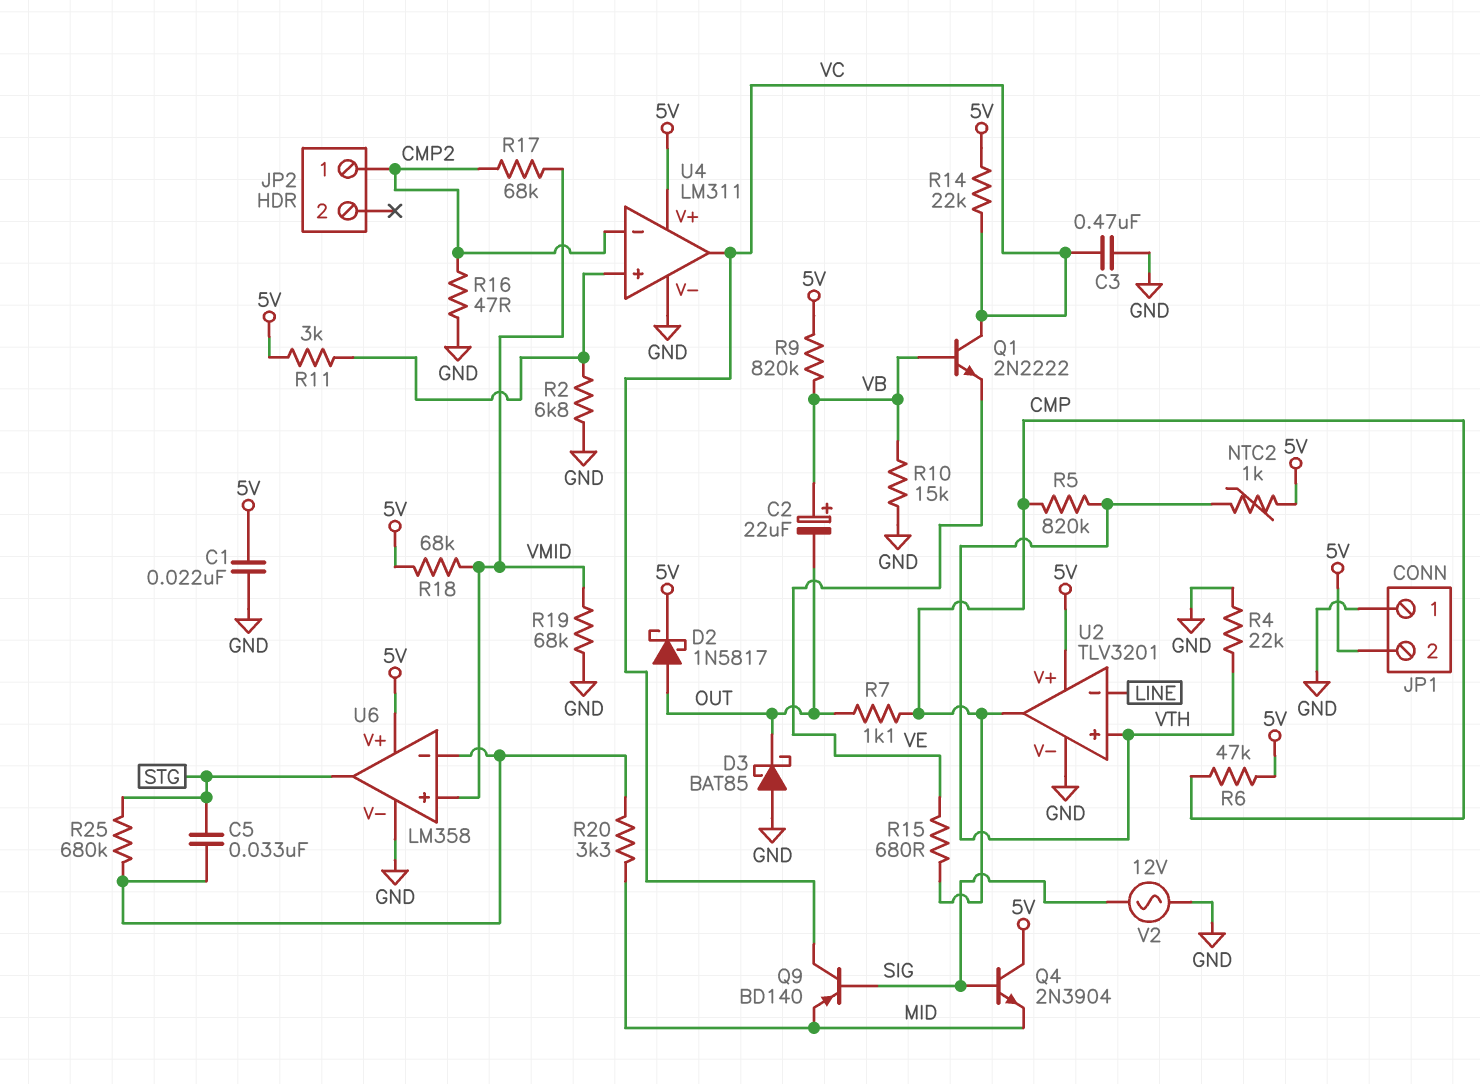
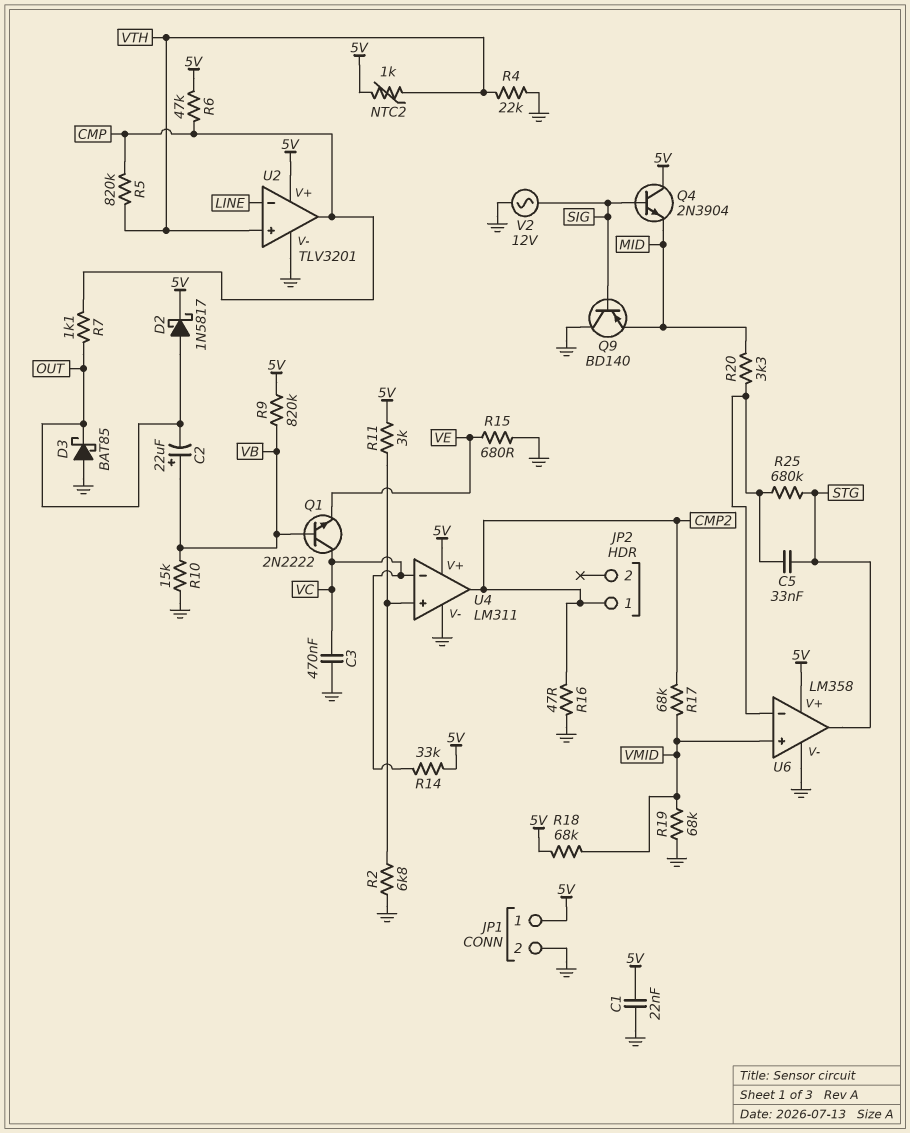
JP1 pin 1: GND -> 5V
JP1 pin 2: 5V -> GND
Q9: PNP BD140 (B SIG, C VC, E MID) -> PNP BD140 (B SIG, C GND, E MID)
R14: 22k (5V, VC) -> 33k (5V, VC)
R15: 680 (CMP, VE) -> 680 (GND, VE)
U4 pin in-: CMP2 -> VC
U4 pin out: VC -> CMP2

